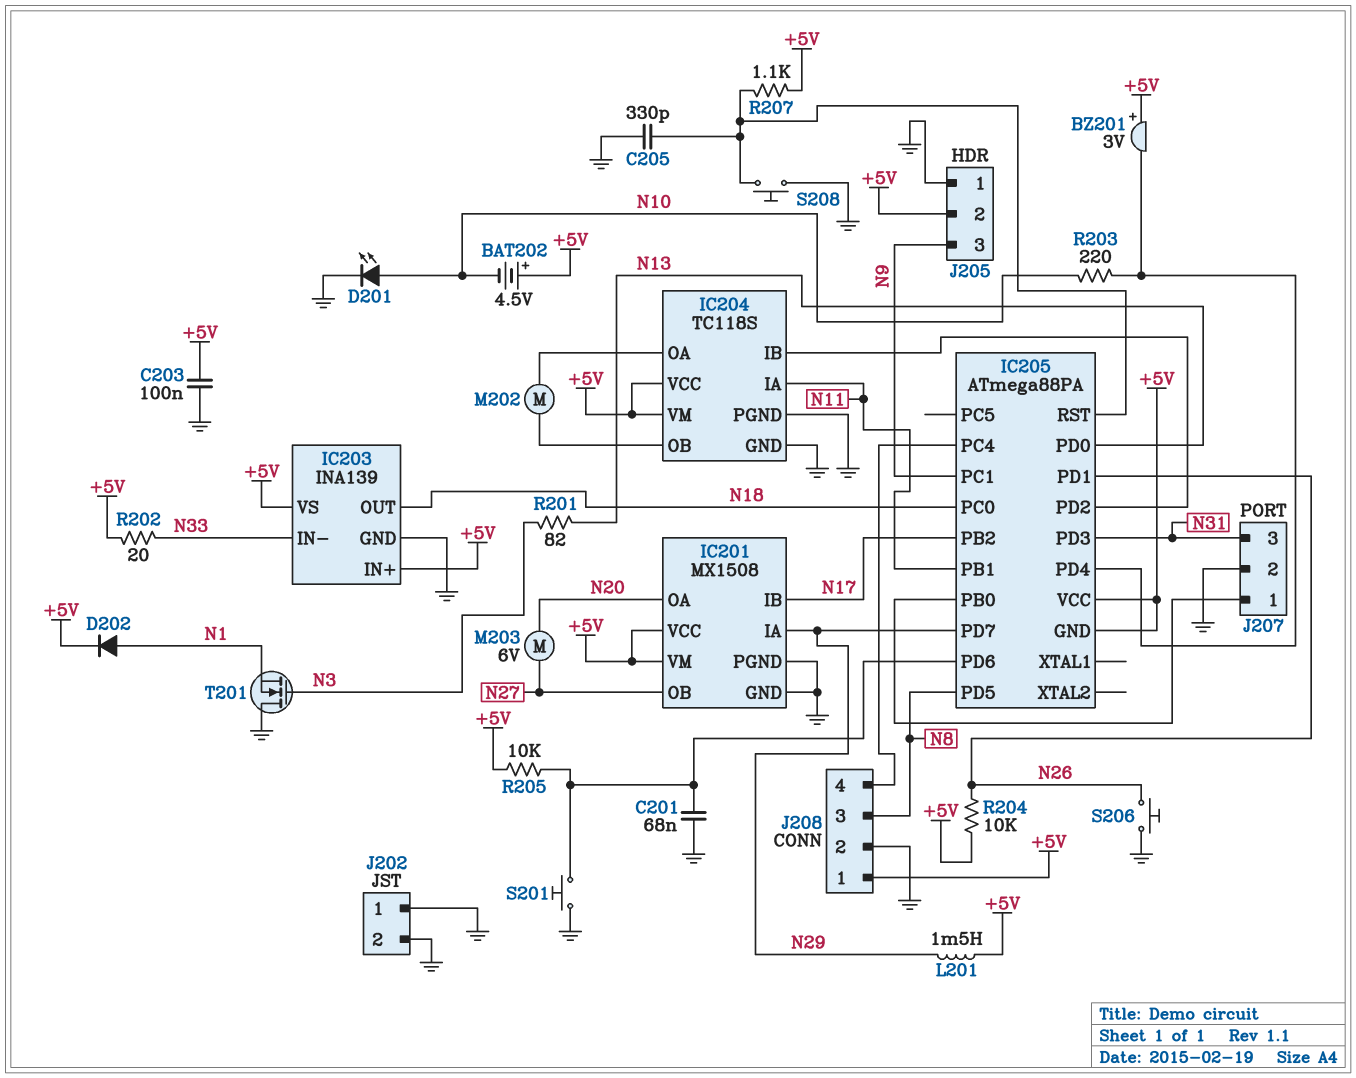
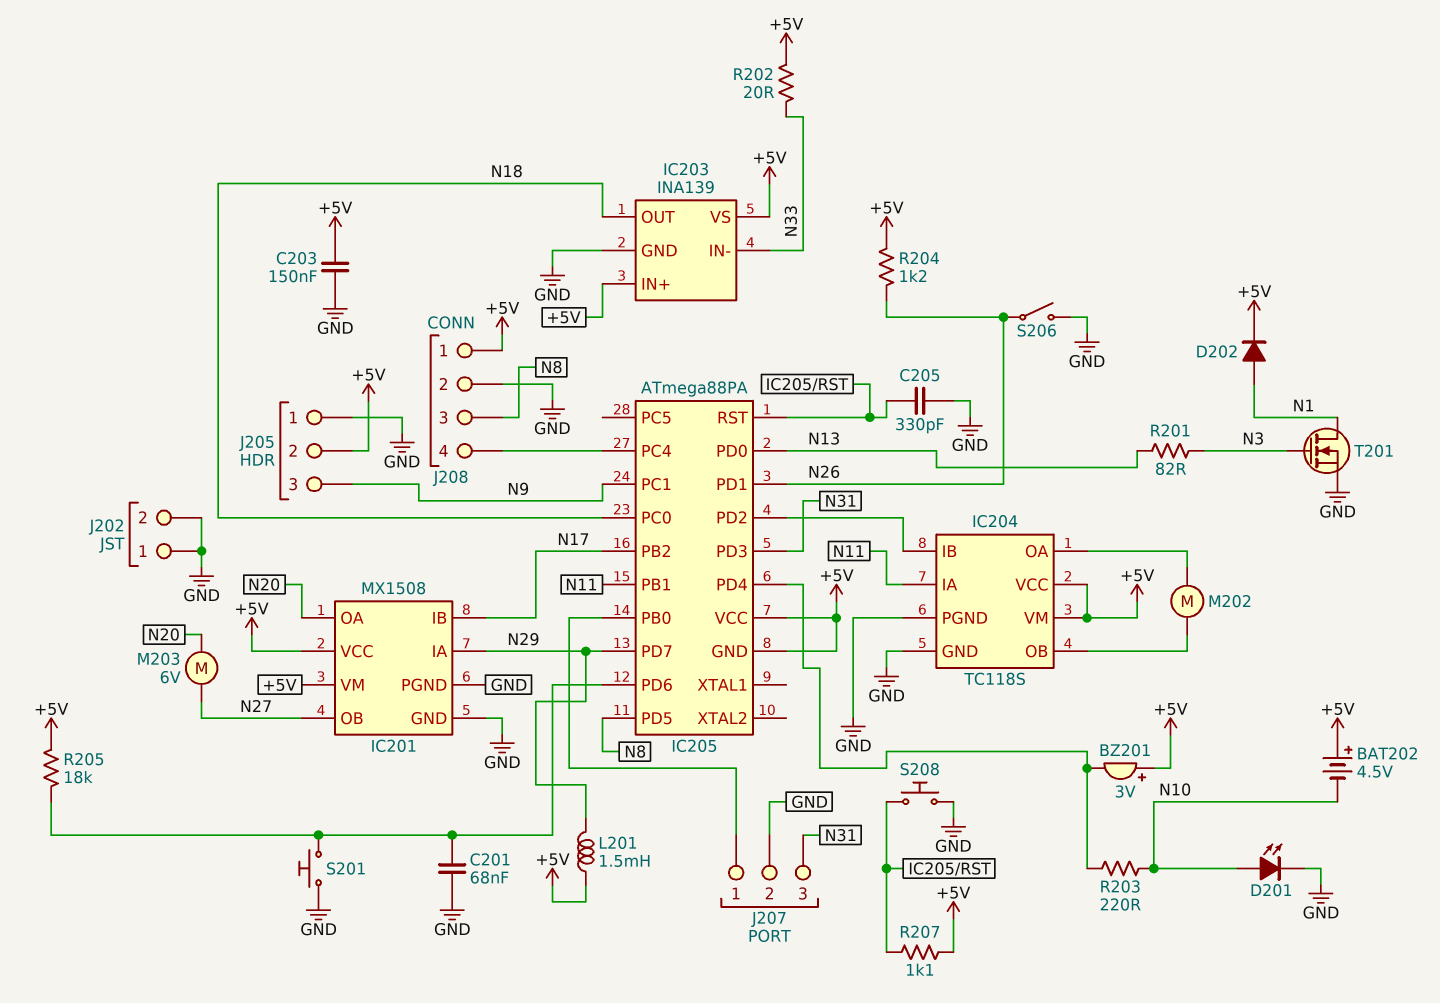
C203: 100nF (+5V, GND) -> 150nF (+5V, GND)
R204: 10k (+5V, N26) -> 1.2k (+5V, N26)
R205: 10k (+5V, IC205/PD6) -> 18k (+5V, IC205/PD6)
S206: button (GND, N26) -> switch (GND, N26)
T201: NMOS (G N3, D GND, S N1) -> NMOS (G N3, D N1, S GND)

